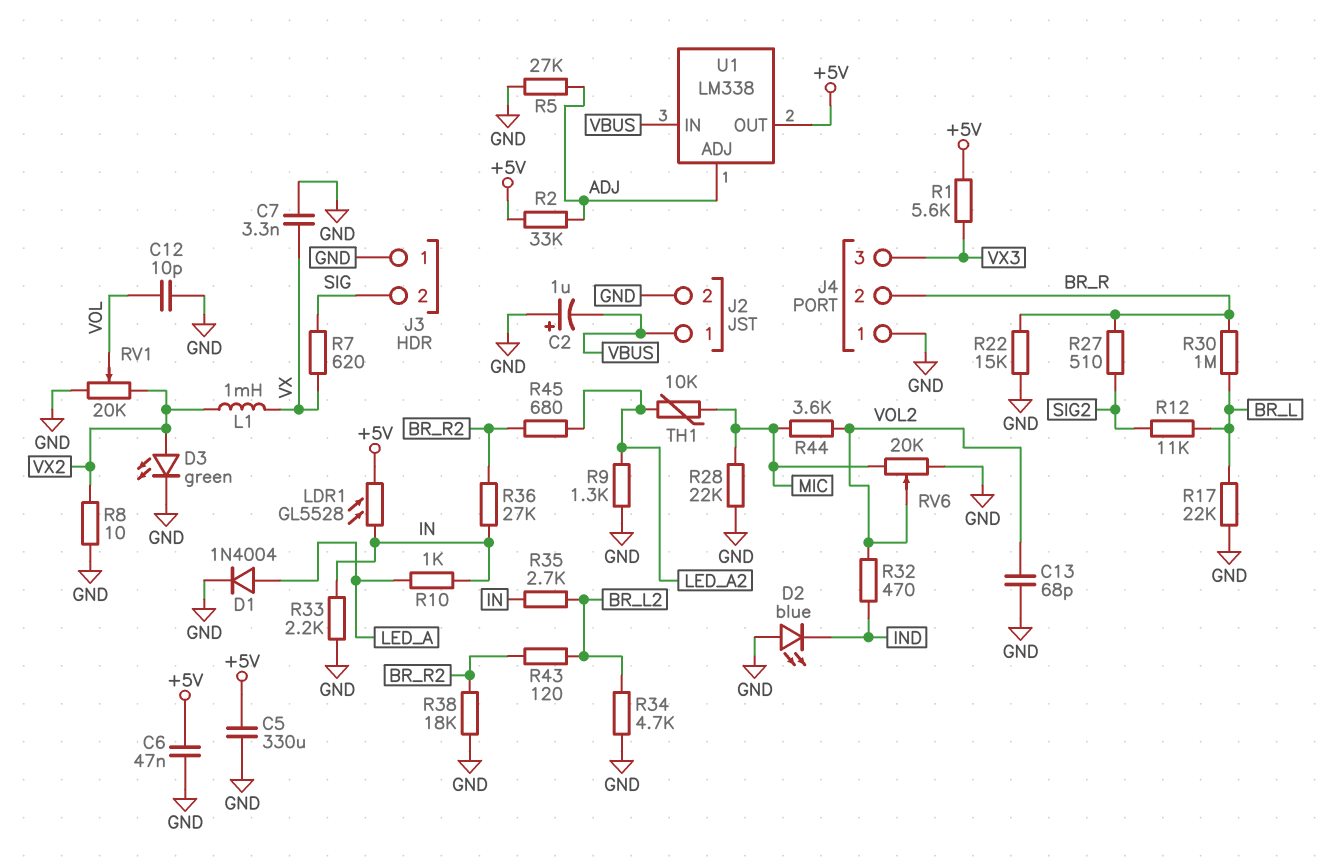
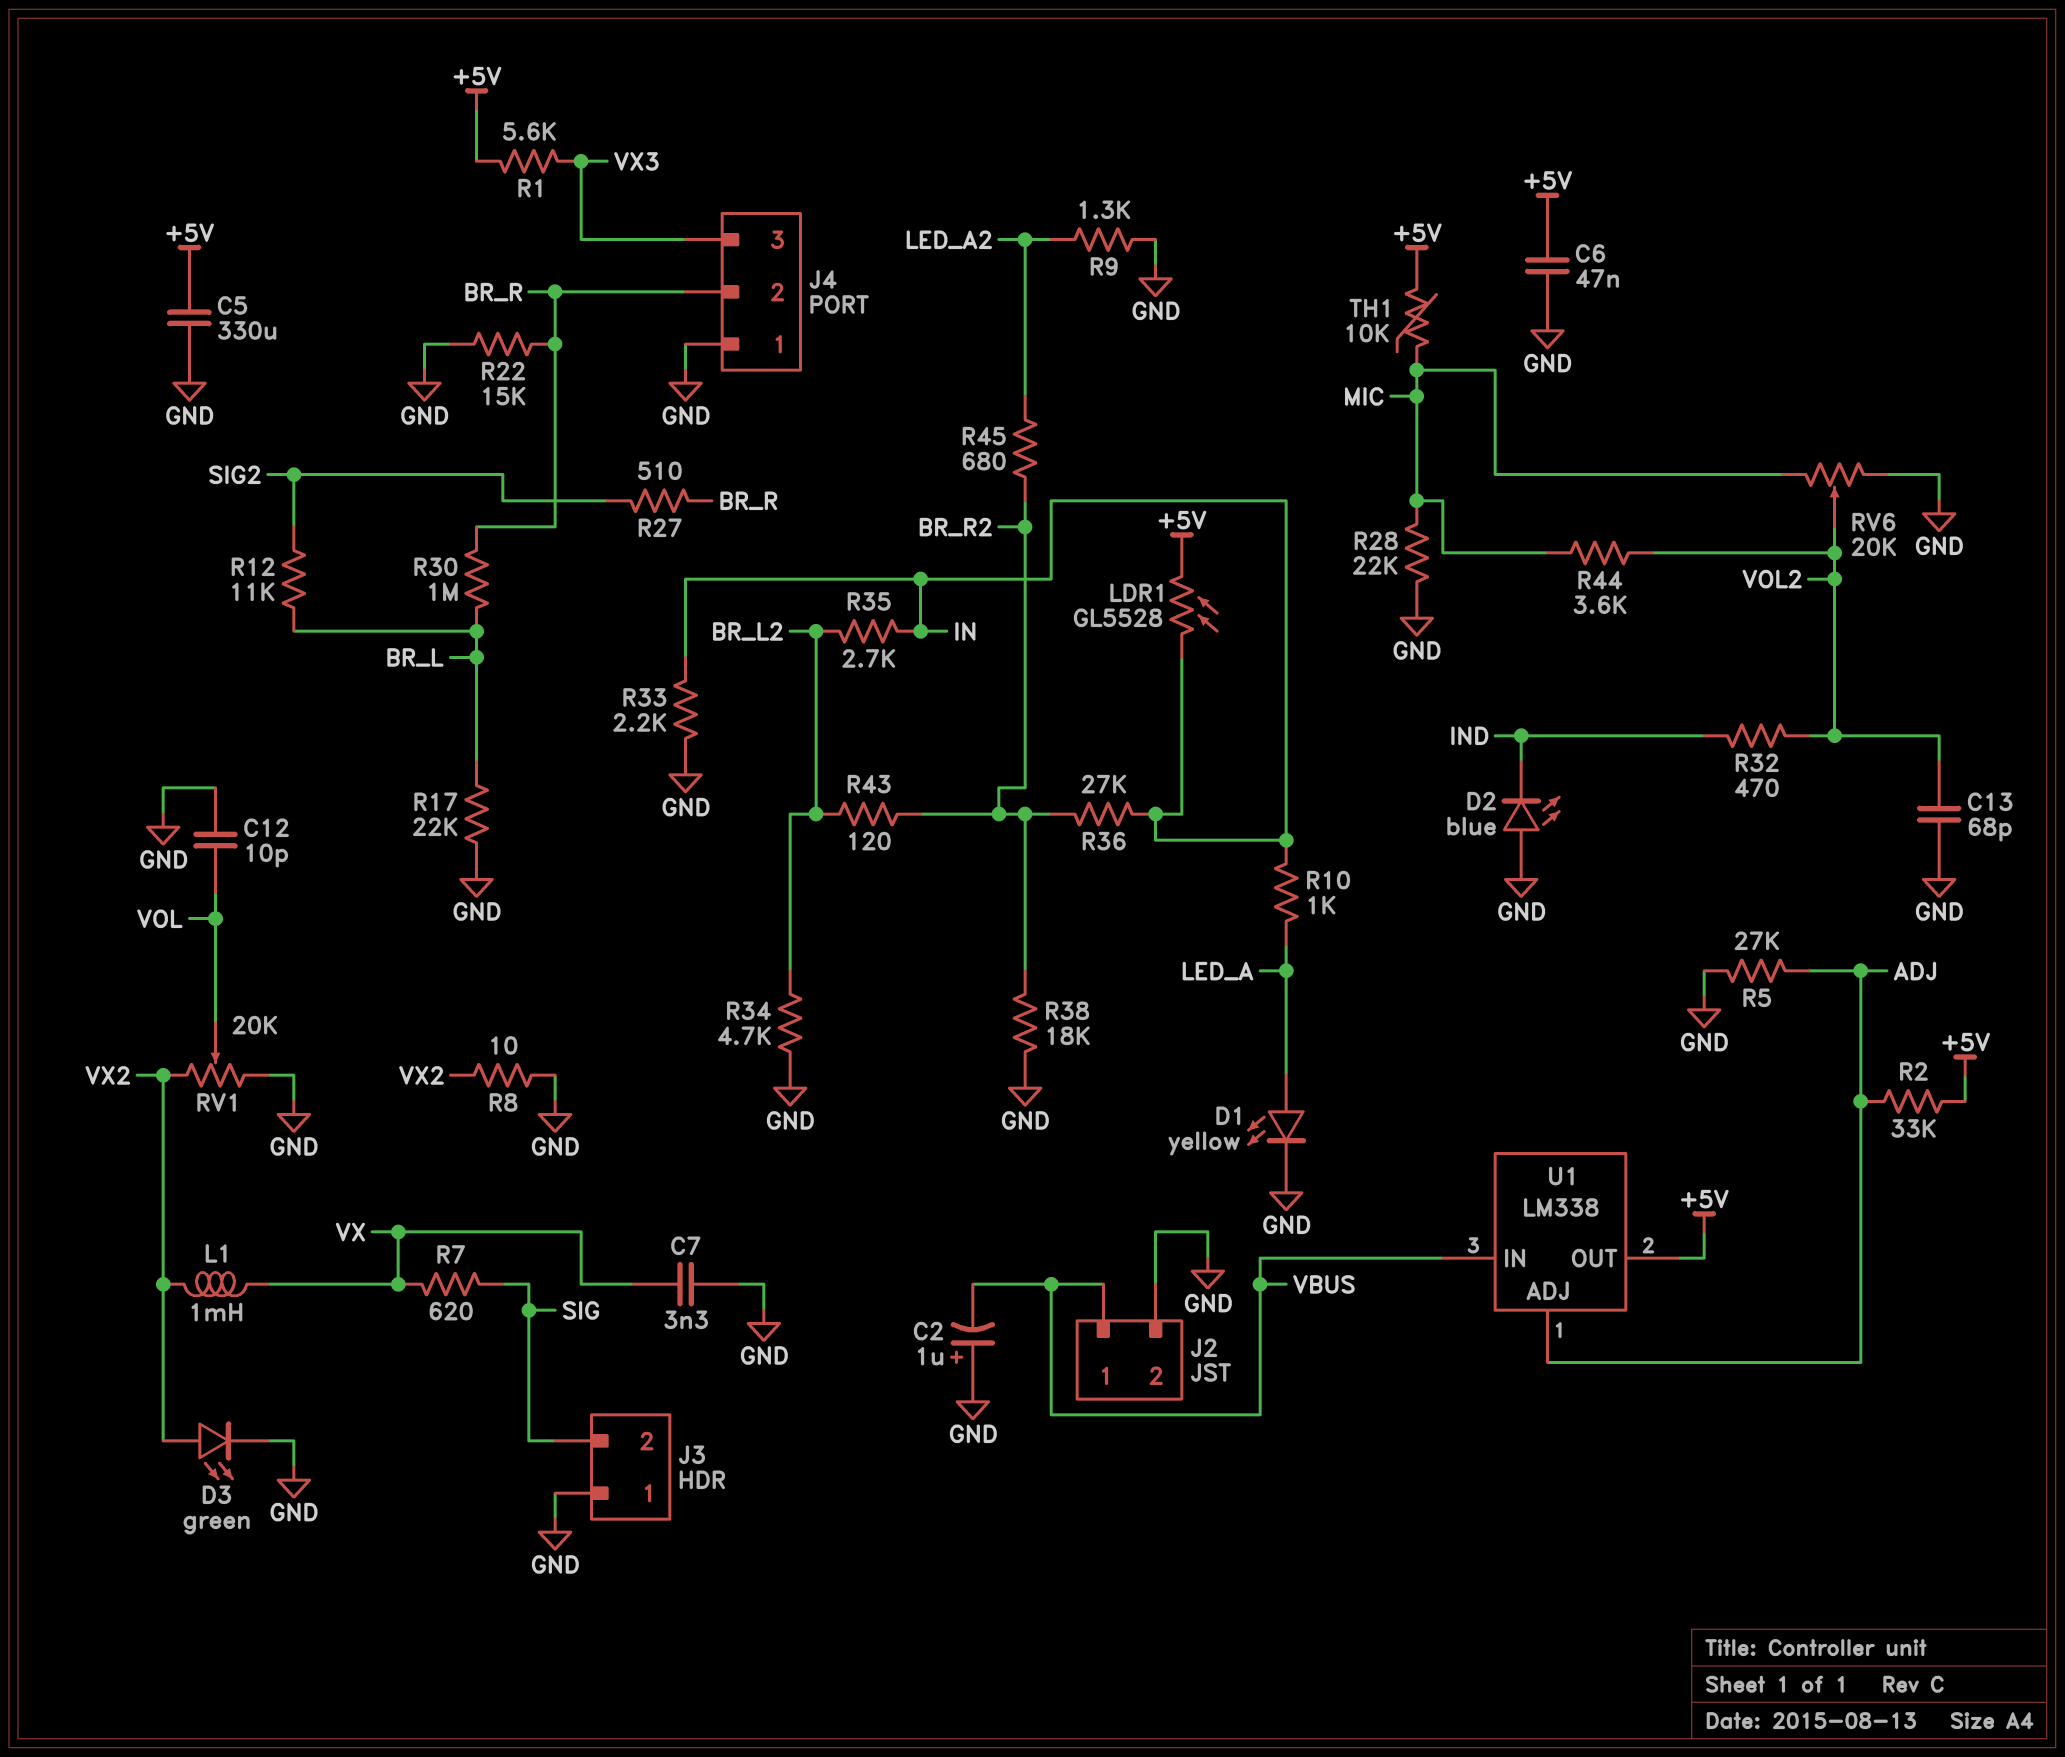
D1: diode 1N4004 (A LED_A, K GND) -> LED yellow (A LED_A, K GND)
TH1: 10k (LED_A2, MIC) -> 10k (+5V, MIC)

